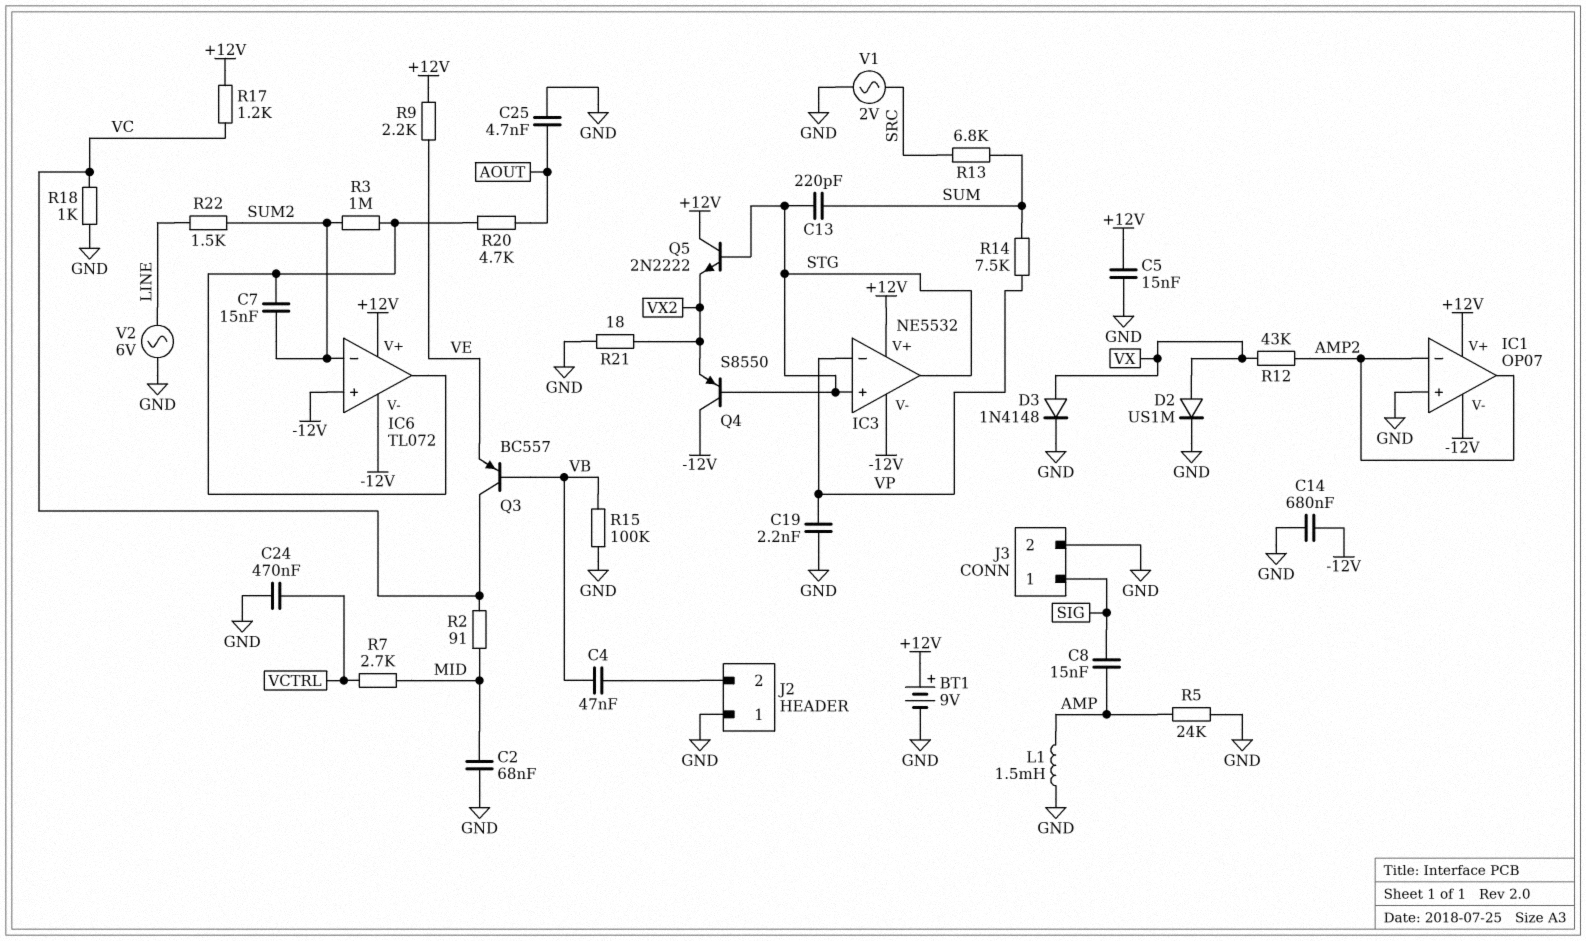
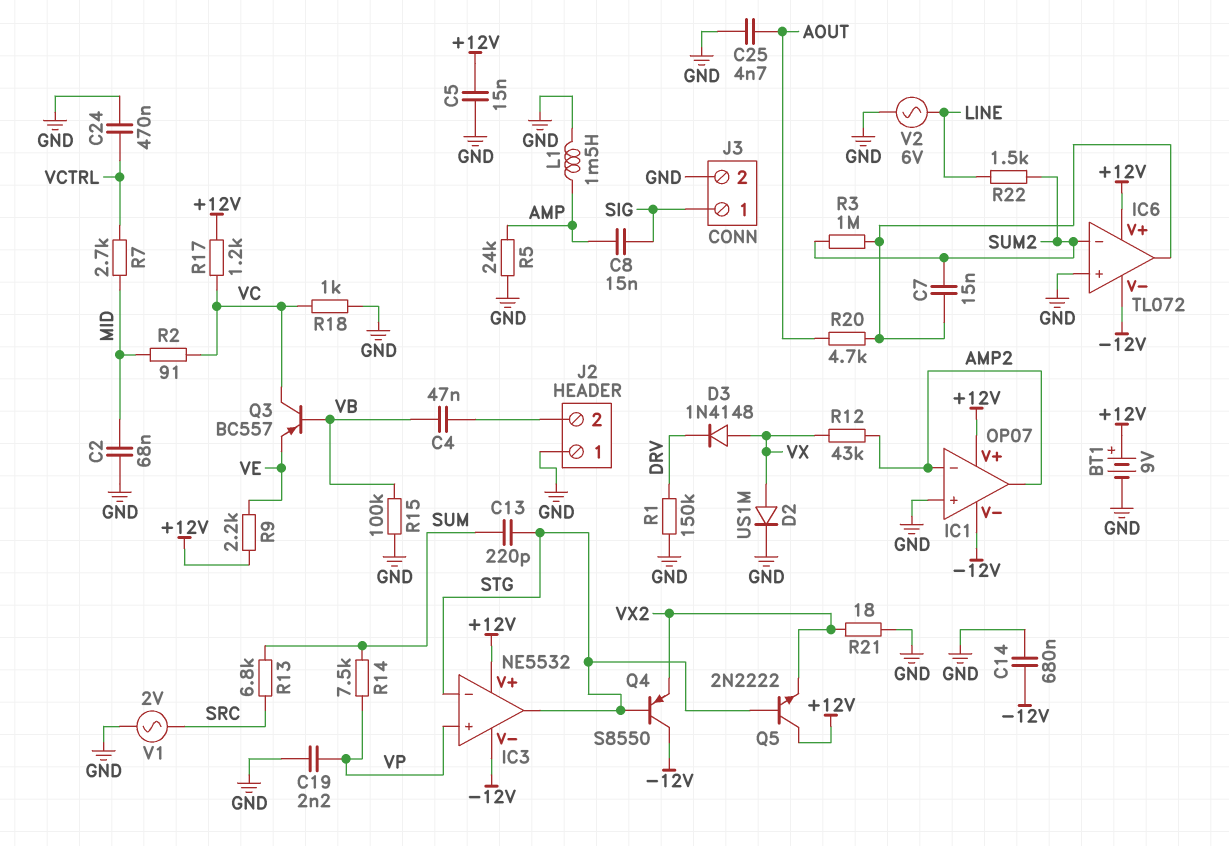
D3: diode 1N4148 (A VX, K GND) -> diode 1N4148 (A VX, K DRV)
IC3 pin in+: STG -> VP
IC3 pin in-: VP -> STG
IC6 pin in+: -12V -> GND
R1: none -> 150k (DRV, GND)

